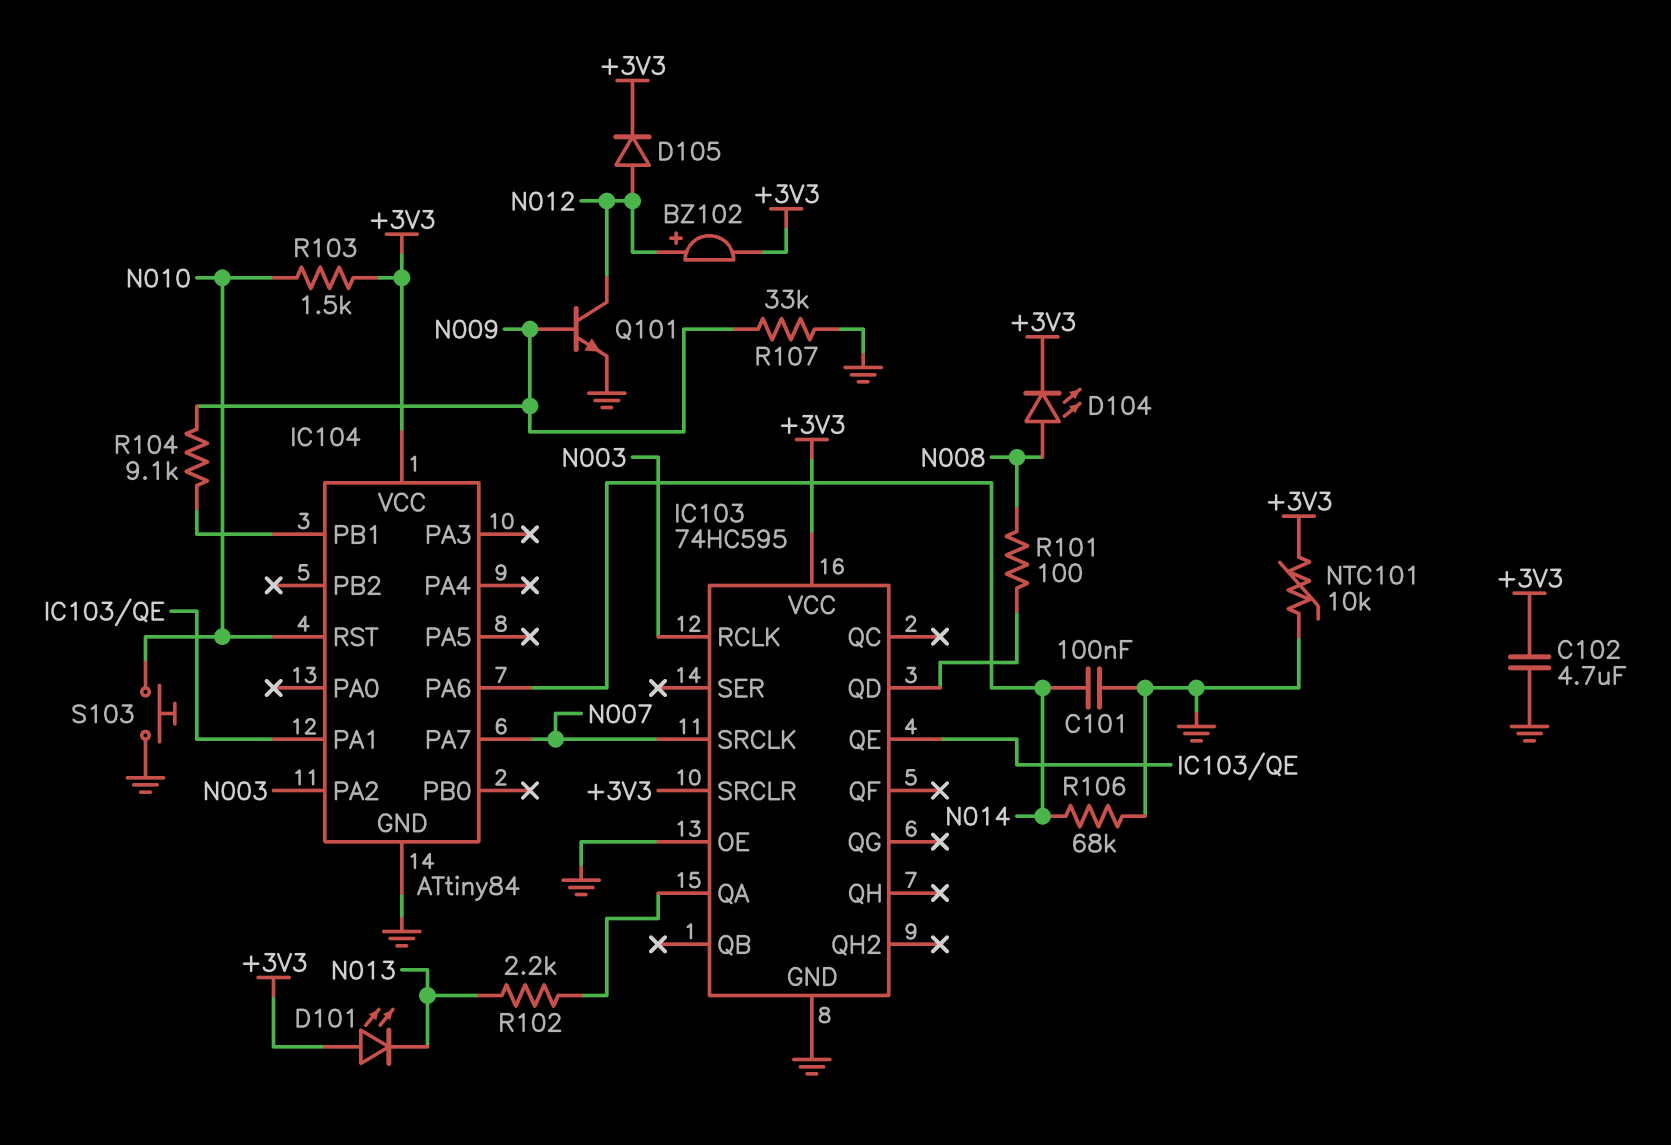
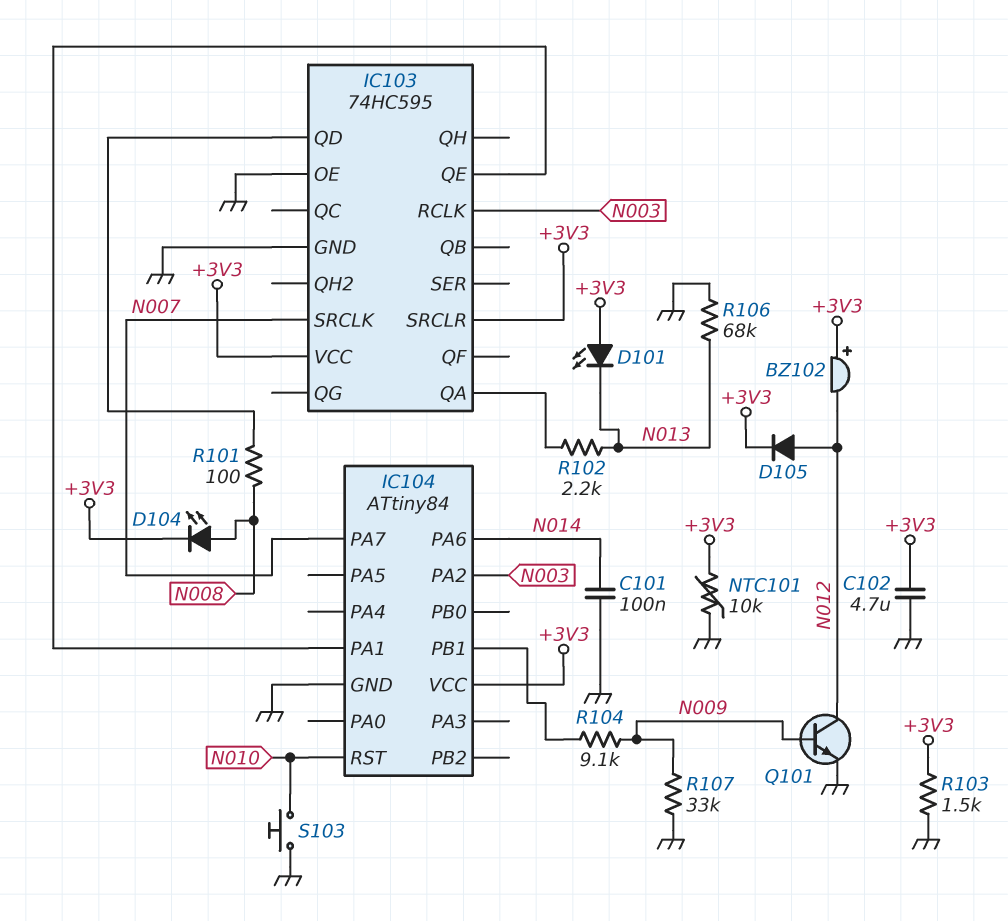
BZ102: buzzer (plus N012, minus +3V3) -> buzzer (plus +3V3, minus N012)
R103: 1.5k (+3V3, N010) -> 1.5k (+3V3, GND)
R106: 68k (GND, N014) -> 68k (GND, N013)

